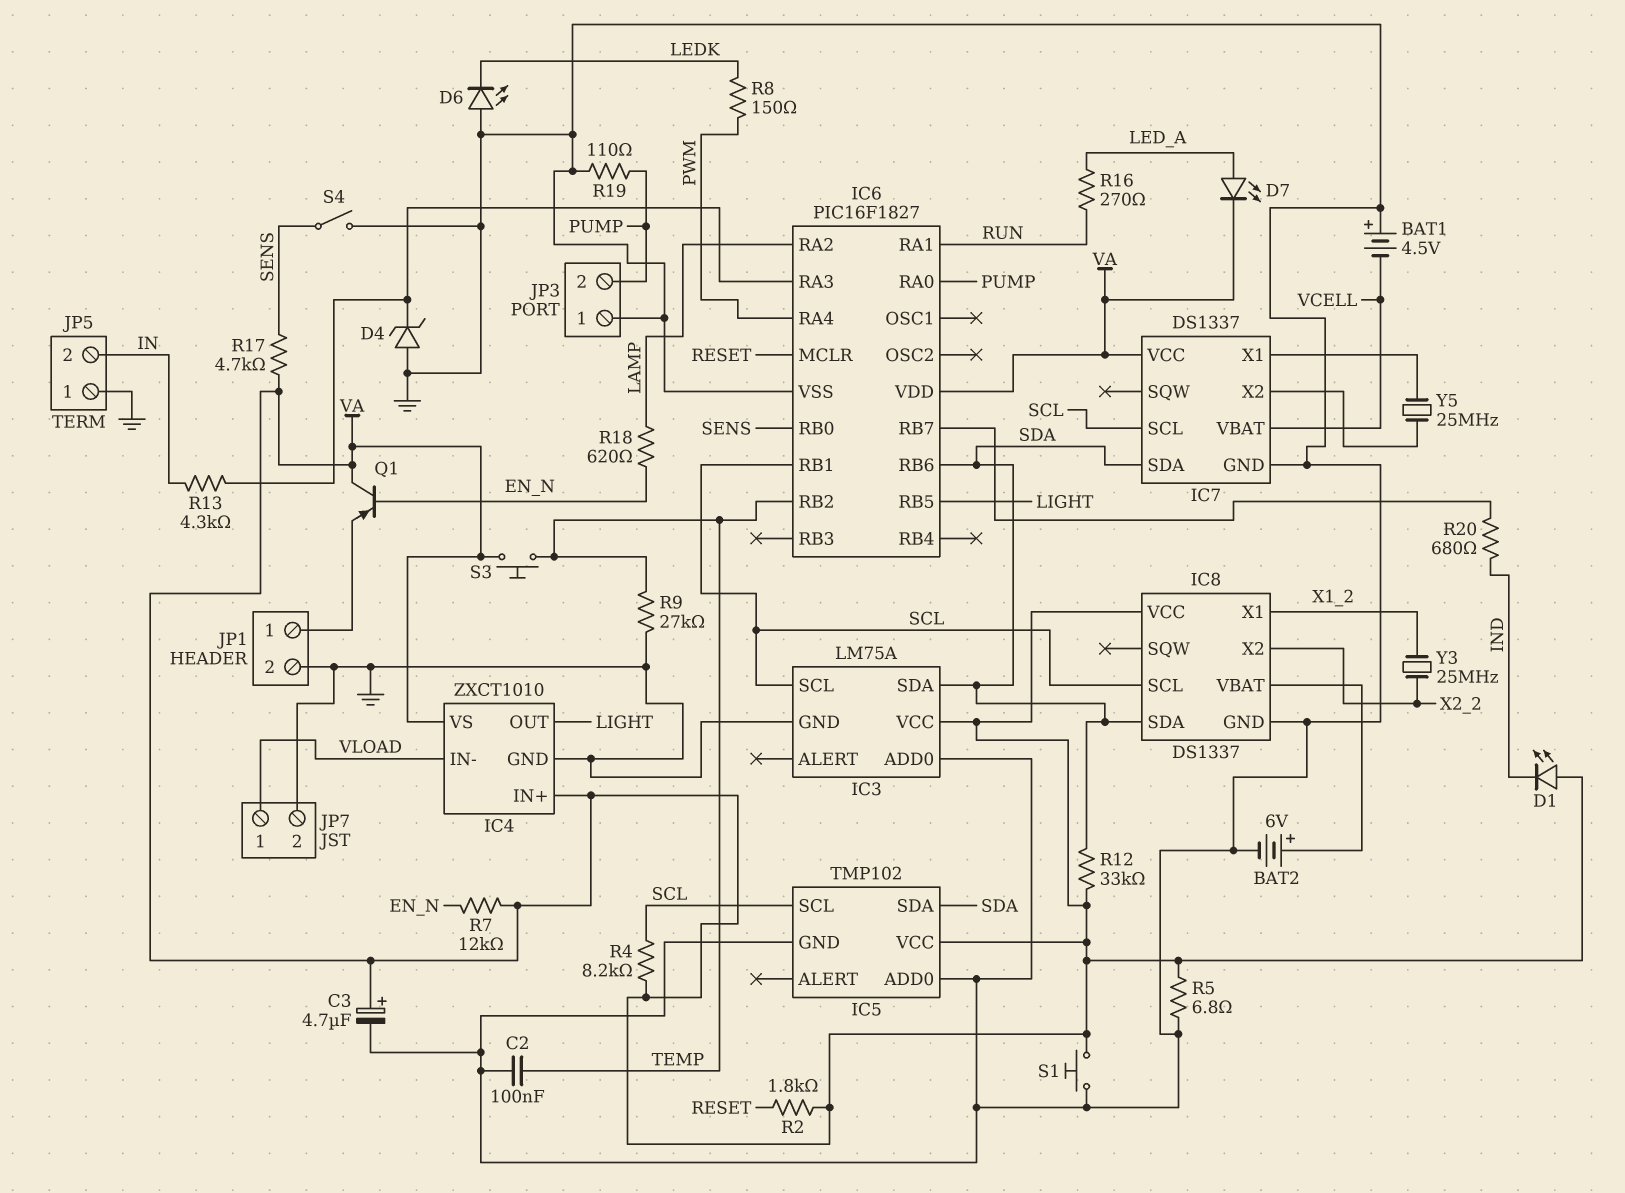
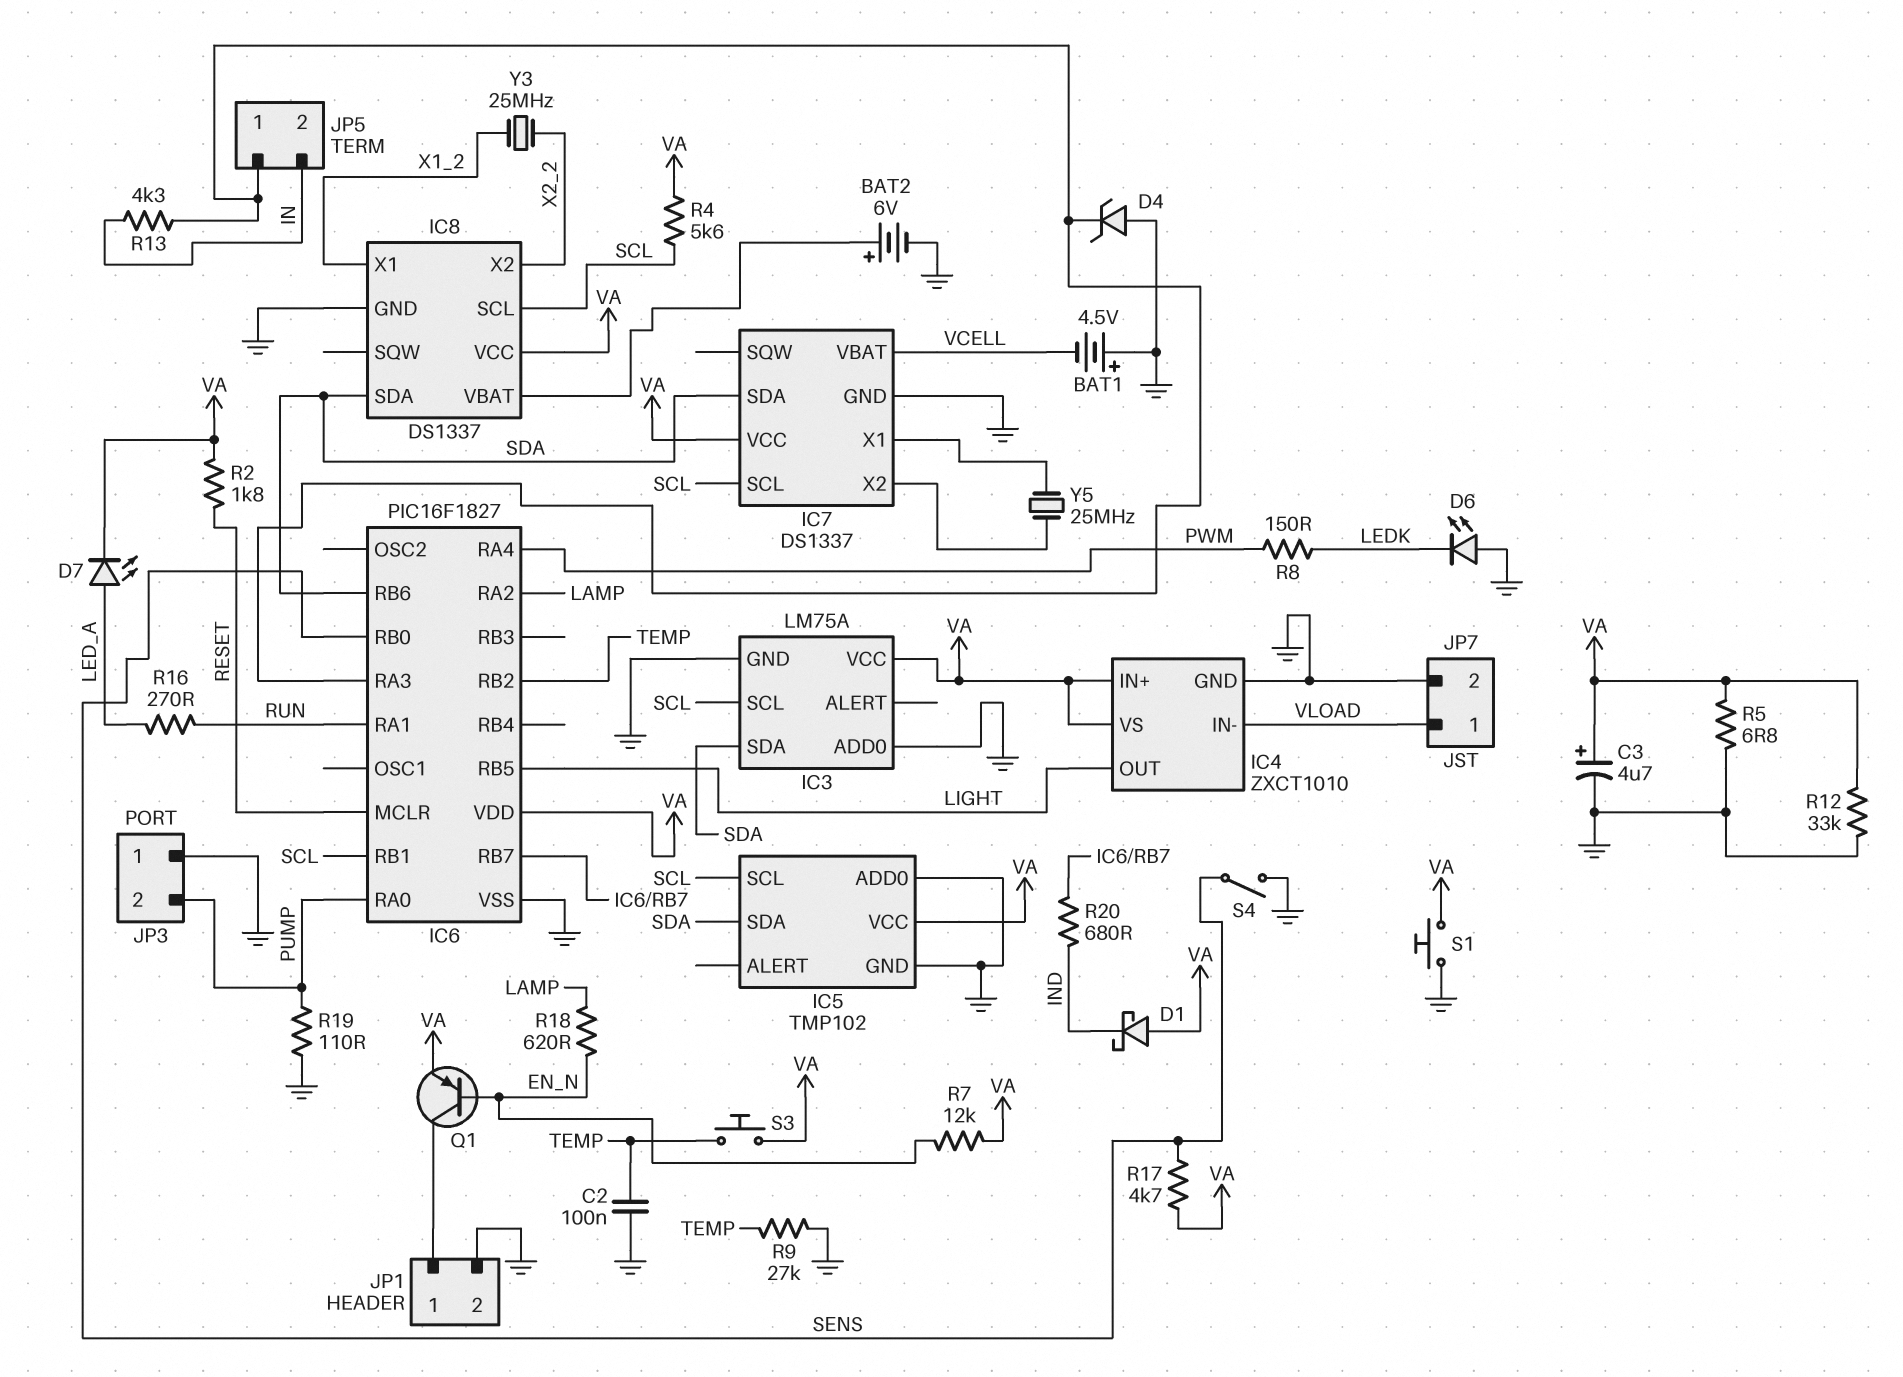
D1: LED (A VA, K IND) -> schottky (A VA, K IND)
JP5 pin 1: GND -> IC6/RA3
Q1: PNP (B EN_N, C VA, E JP1/1) -> PNP (B EN_N, C JP1/1, E VA)
R4: 8.2k (SCL, VA) -> 5.6k (SCL, VA)
R12: 33k (SDA, VA) -> 33k (GND, VA)

